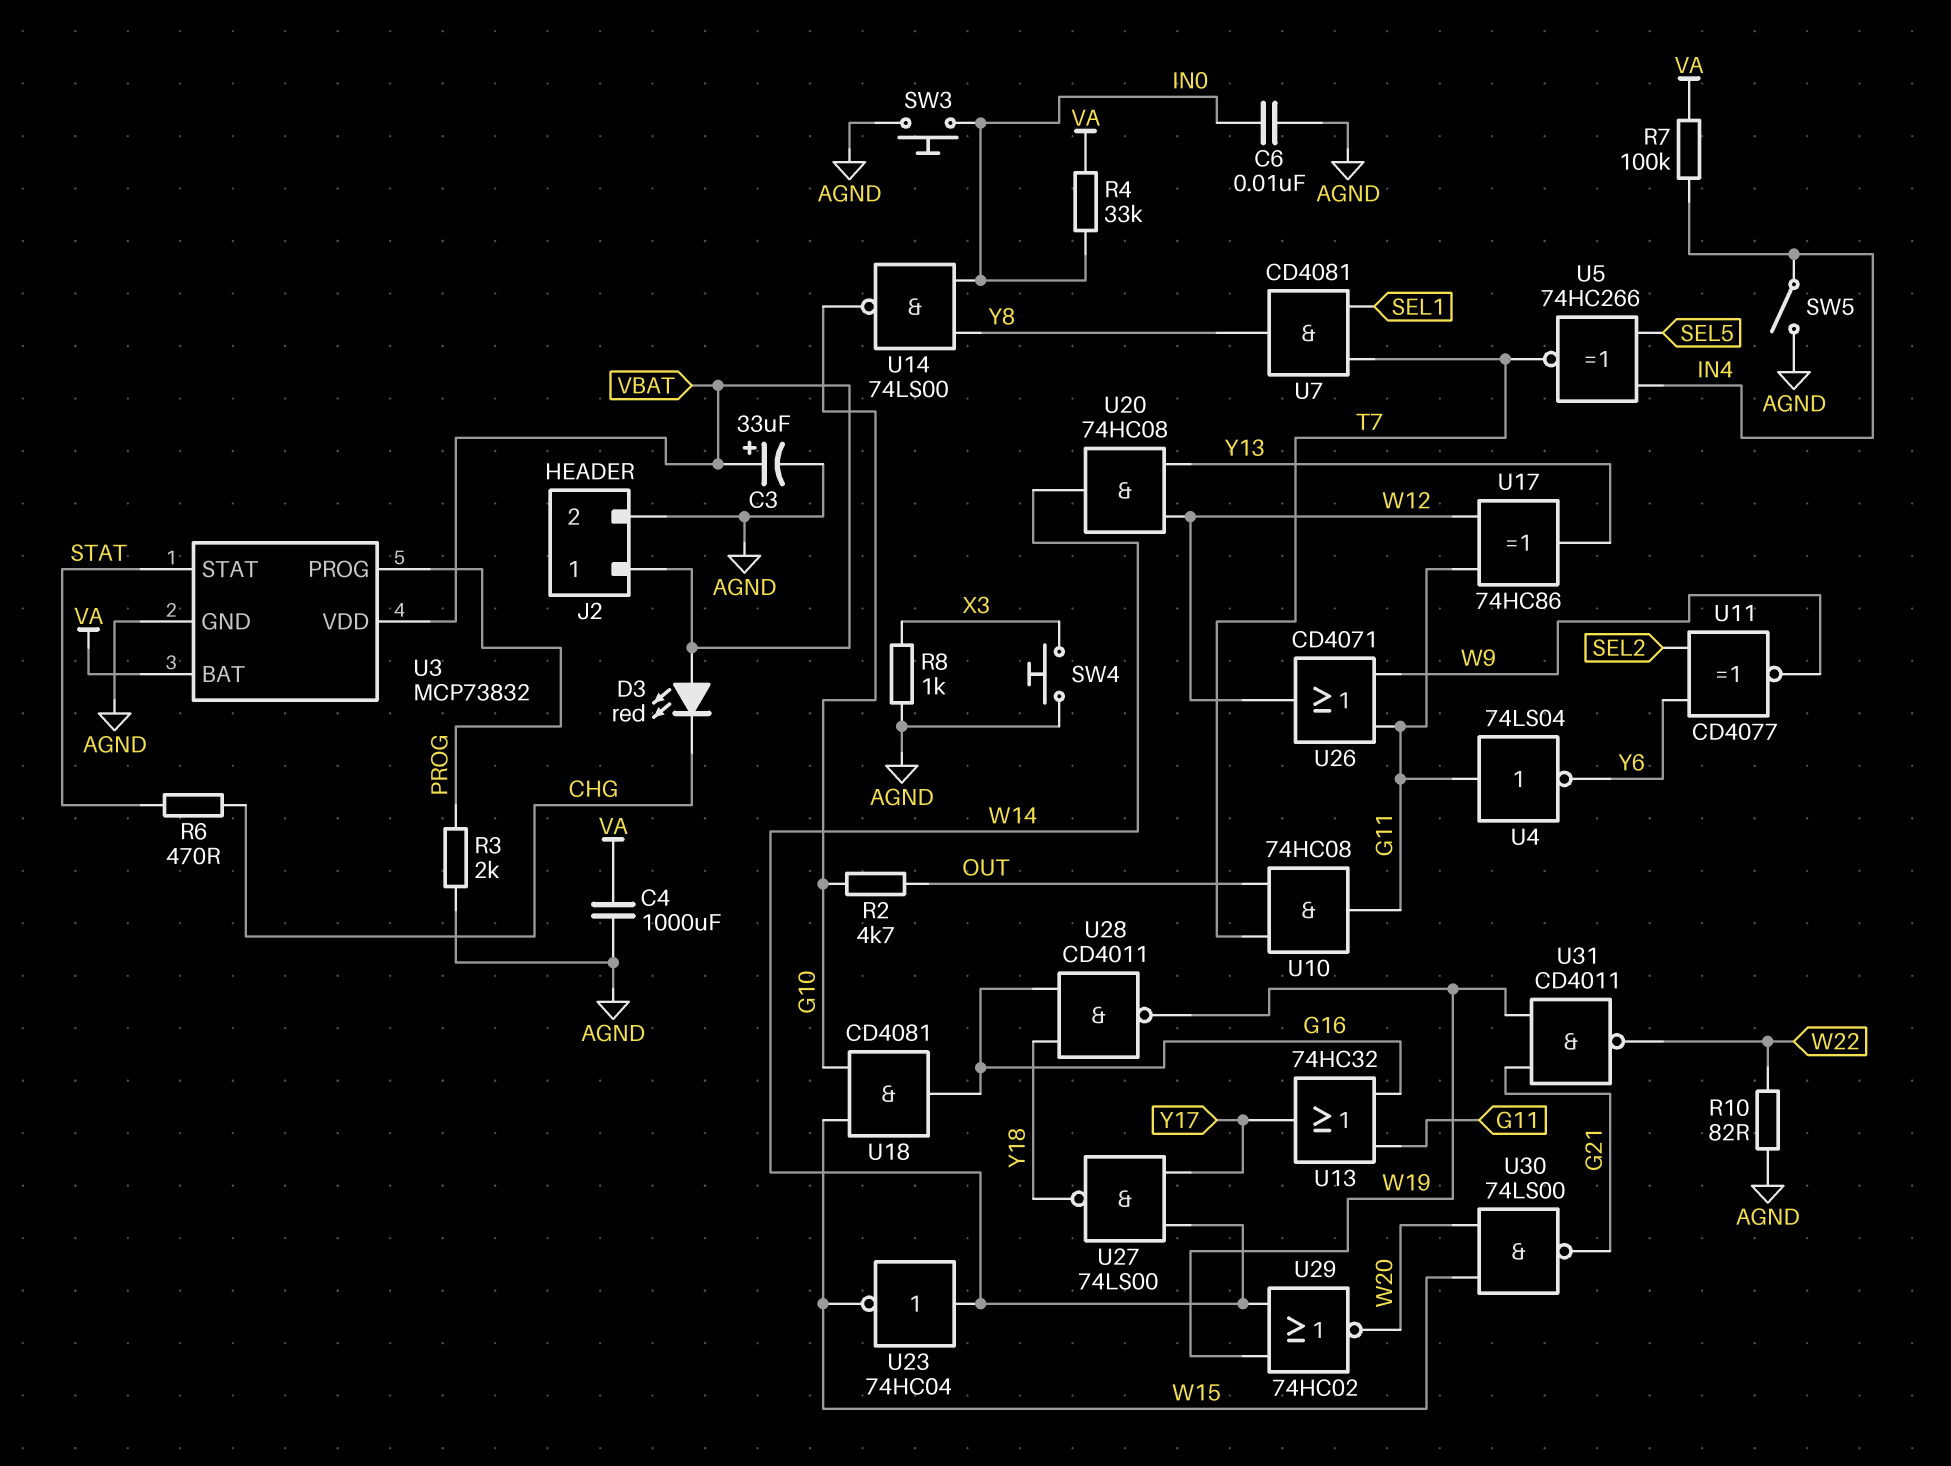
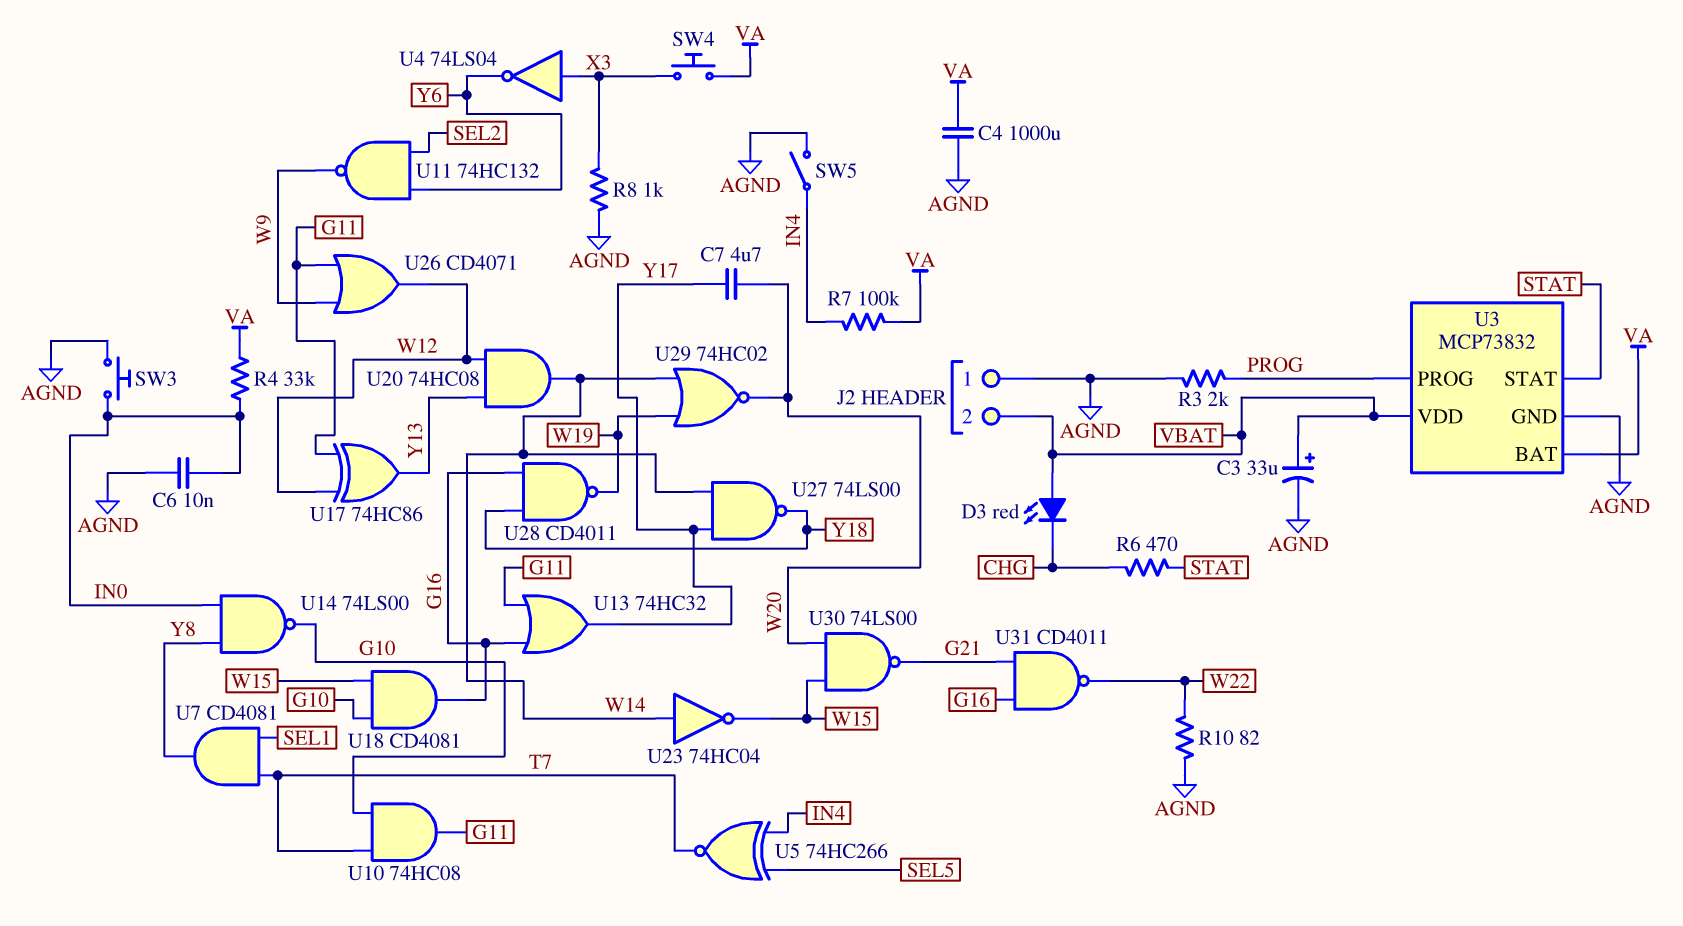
C7: none -> 4.7uF (W20, Y17)
J2 pin 1: VBAT -> AGND
J2 pin 2: AGND -> VBAT
R2: 4.7k (G10, OUT) -> none
SW4: button (AGND, X3) -> button (VA, X3)
U4: NOT 74LS04 (in G11, out Y6) -> NOT 74LS04 (in X3, out Y6)
U10: AND 74HC08 (in OUT, in T7, out G11) -> AND 74HC08 (in G10, in T7, out G11)
U11: XNOR CD4077 (in SEL2, in Y6, out W9) -> NAND 74HC132 (in SEL2, in Y6, out W9)
U31: NAND CD4011 (in G21, in W19, out W22) -> NAND CD4011 (in G16, in G21, out W22)

